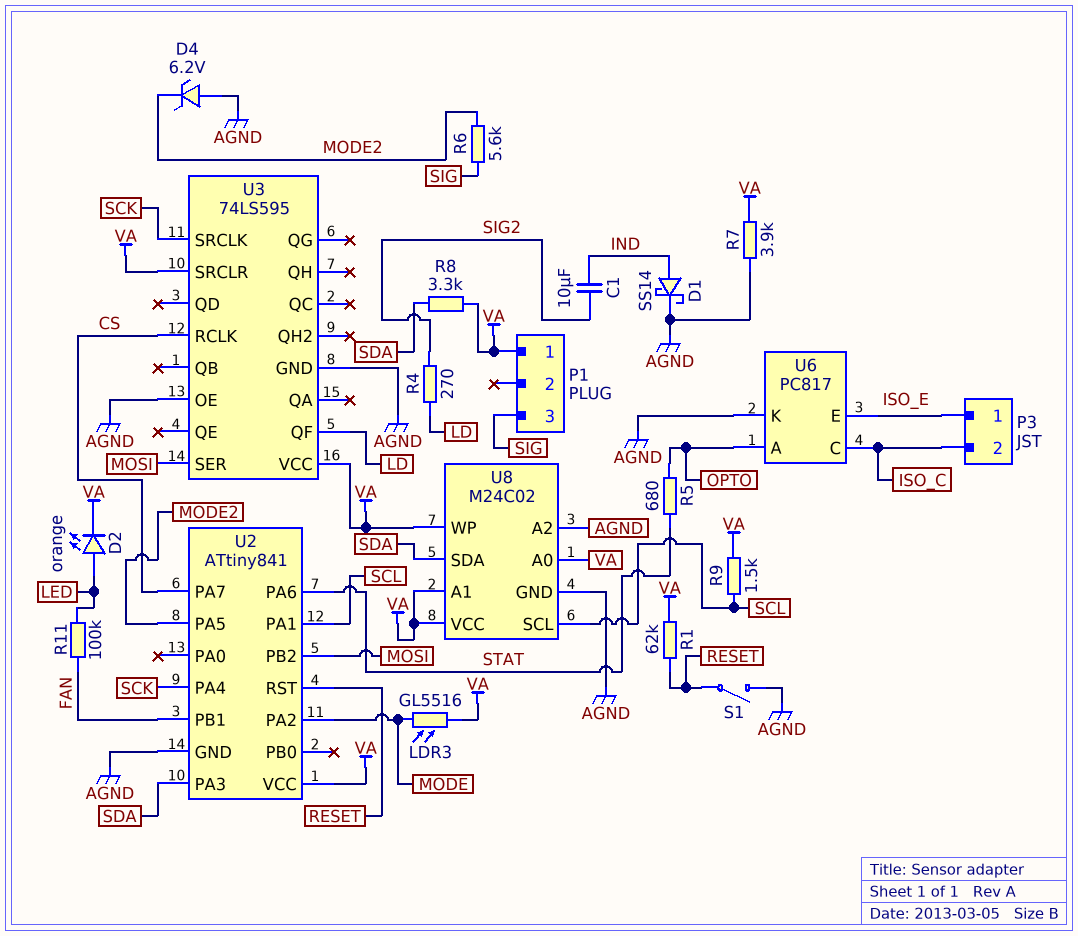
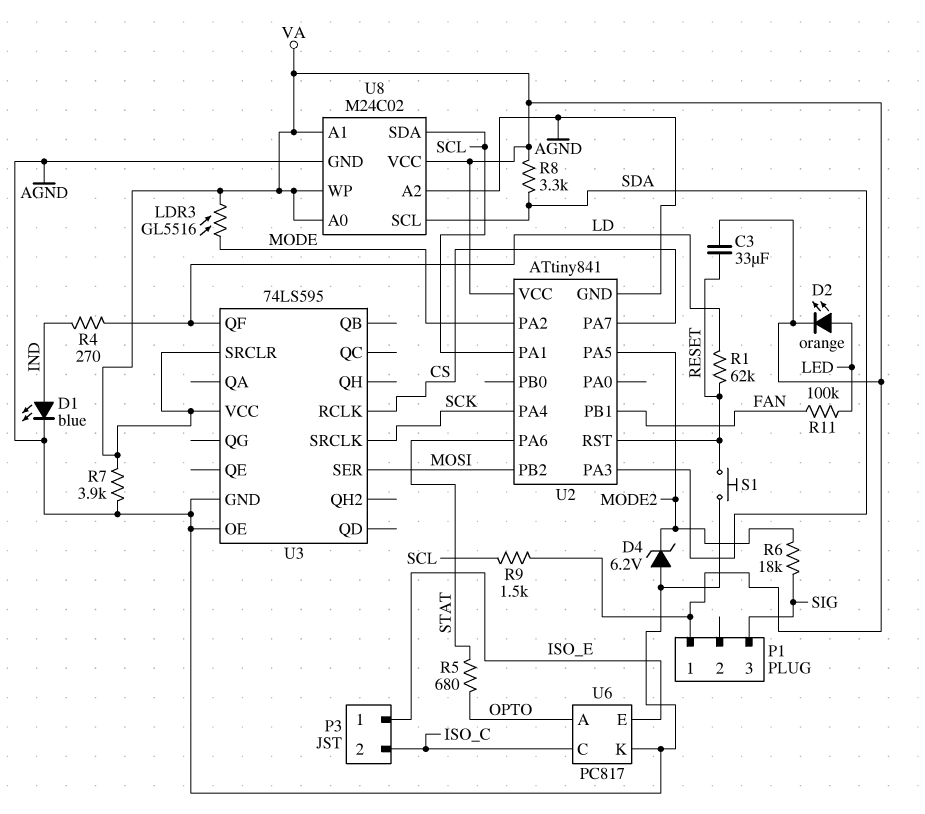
C1: 10uF (IND, SIG2) -> none
C3: none -> 33uF (RESET, VA)
D1: schottky SS14 (A IND, K AGND) -> LED blue (A IND, K AGND)
R1: 62k (RESET, VA) -> 62k (LD, RESET)
R4: 270 (LD, SIG2) -> 270 (IND, LD)
R6: 5.6k (MODE2, SIG) -> 18k (MODE2, SIG)
S1: switch (AGND, RESET) -> button (AGND, RESET)
U8 pin SCL: SCL -> SDA
U8 pin SDA: SDA -> SCL

